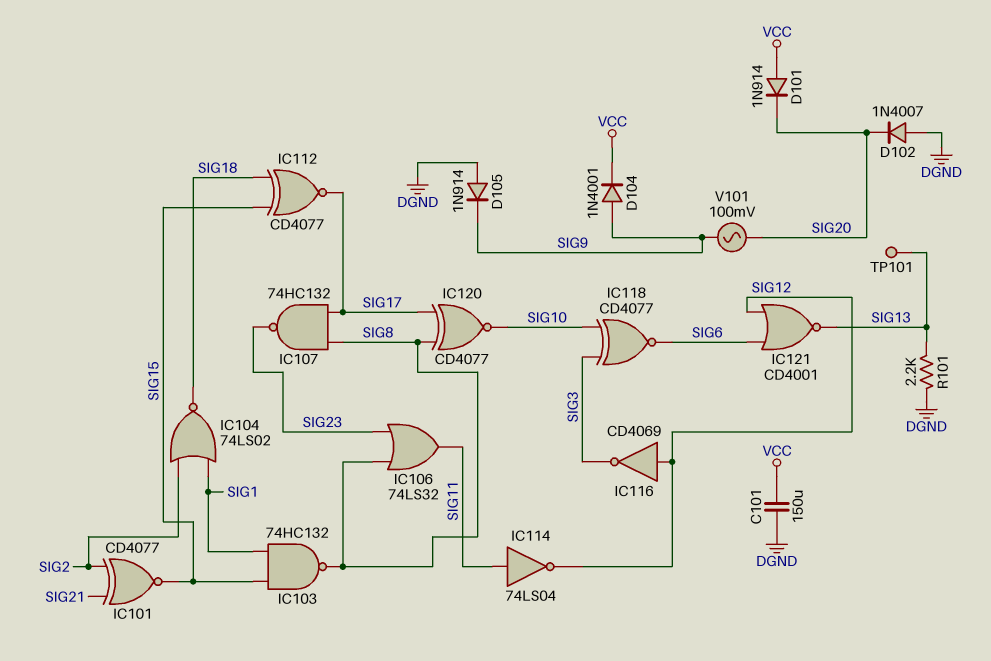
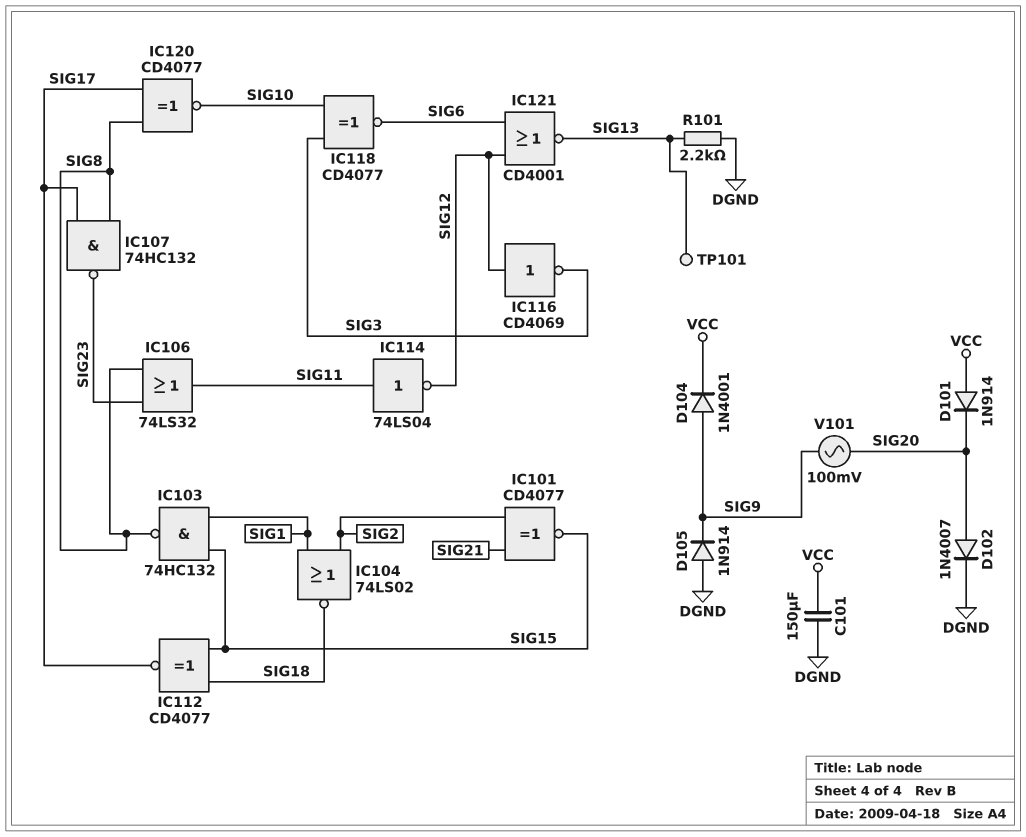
D102: diode 1N4007 (A DGND, K SIG20) -> diode 1N4007 (A SIG20, K DGND)

